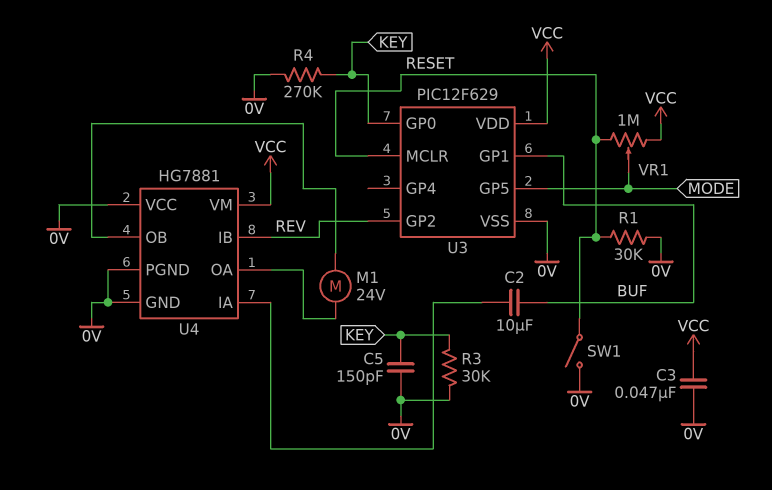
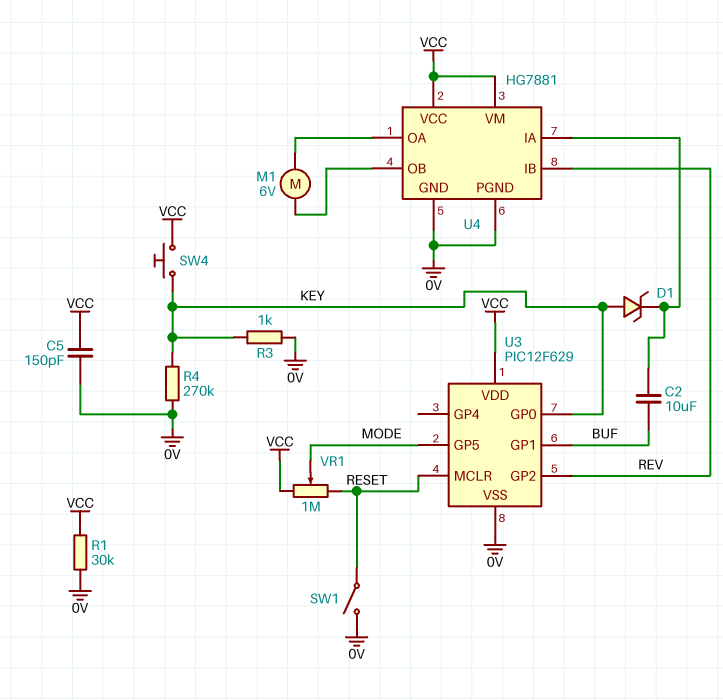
C3: 47nF (0V, VCC) -> none
C5: 150pF (0V, KEY) -> 150pF (0V, VCC)
D1: none -> zener (A KEY, K U4/IA)
M1: motor 24V (U4/OA, U4/OB) -> motor 6V (U4/OA, U4/OB)
R1: 30k (0V, RESET) -> 30k (0V, VCC)
R3: 30k (0V, KEY) -> 1k (0V, KEY)
SW4: none -> button (KEY, VCC)
U4 pin VCC: 0V -> VCC

